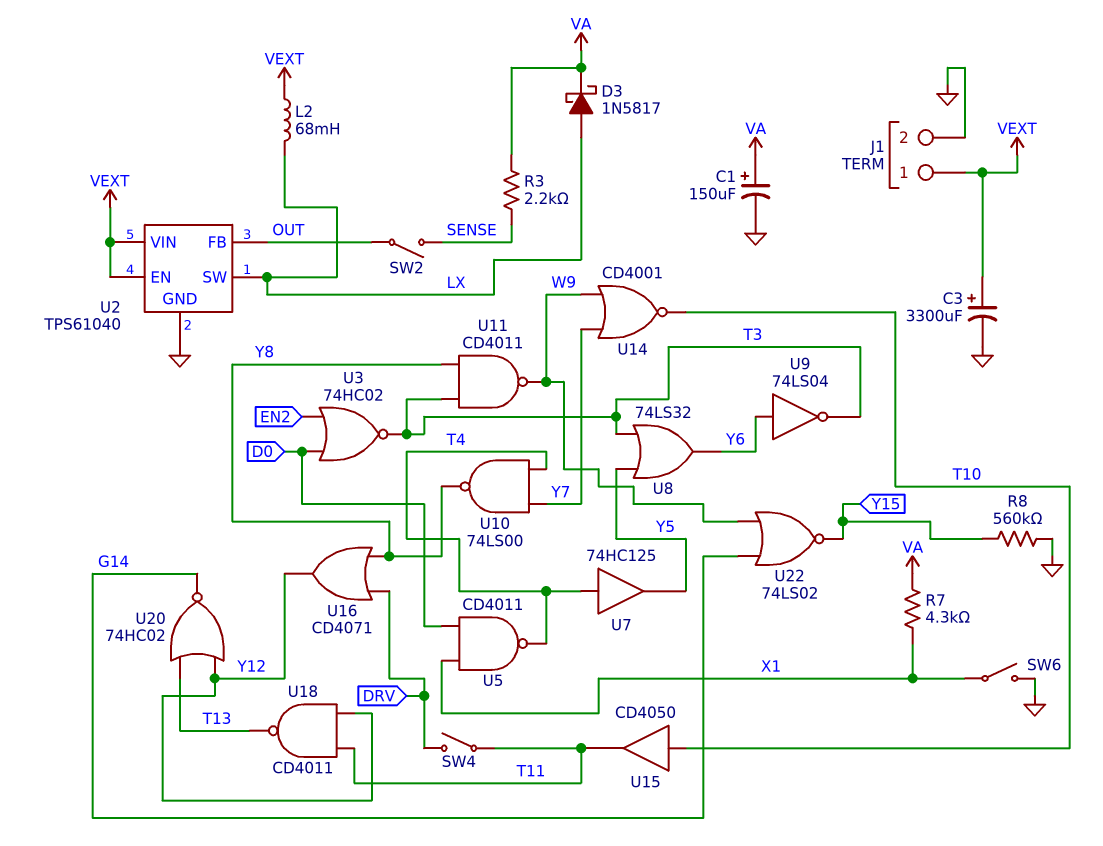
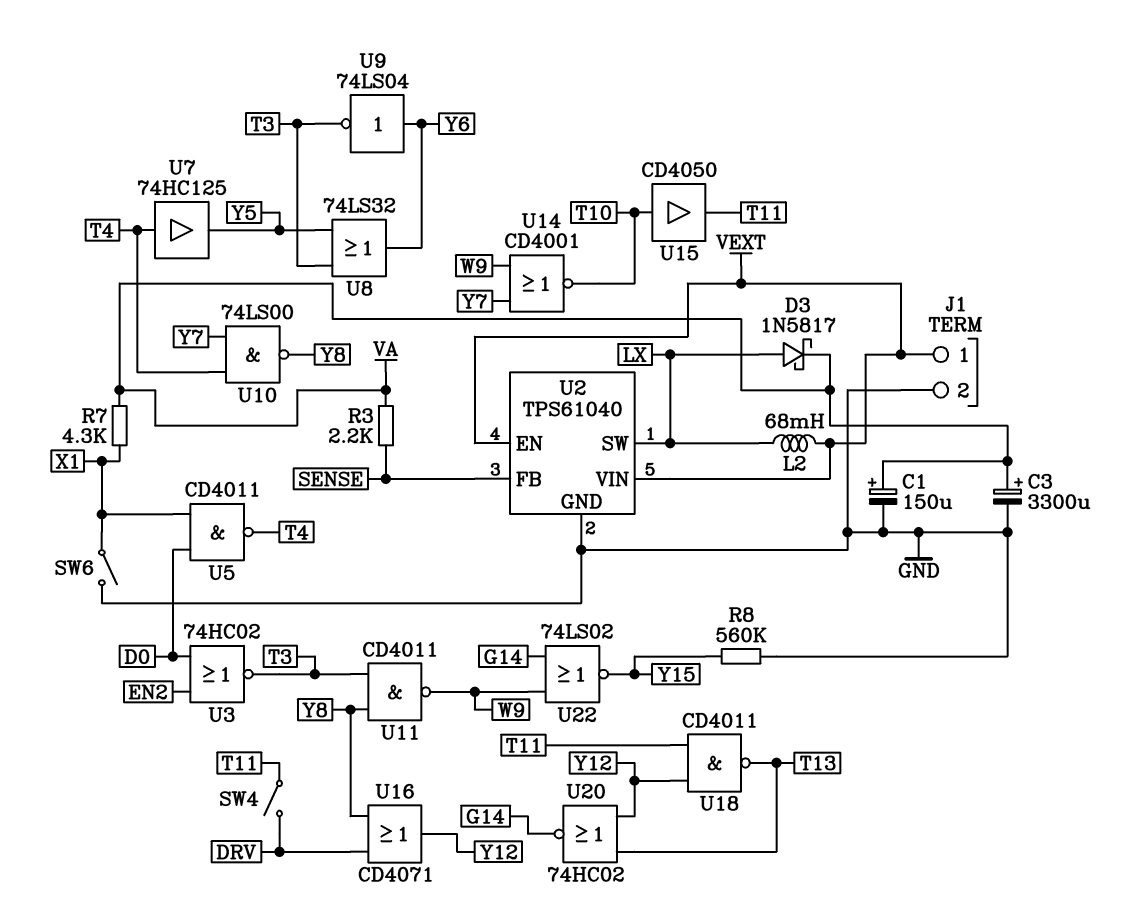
C3: 3300uF (plus VEXT, minus GND) -> 3300uF (plus VA, minus GND)
SW2: switch (OUT, SENSE) -> none
U2 pin FB: OUT -> SENSE

